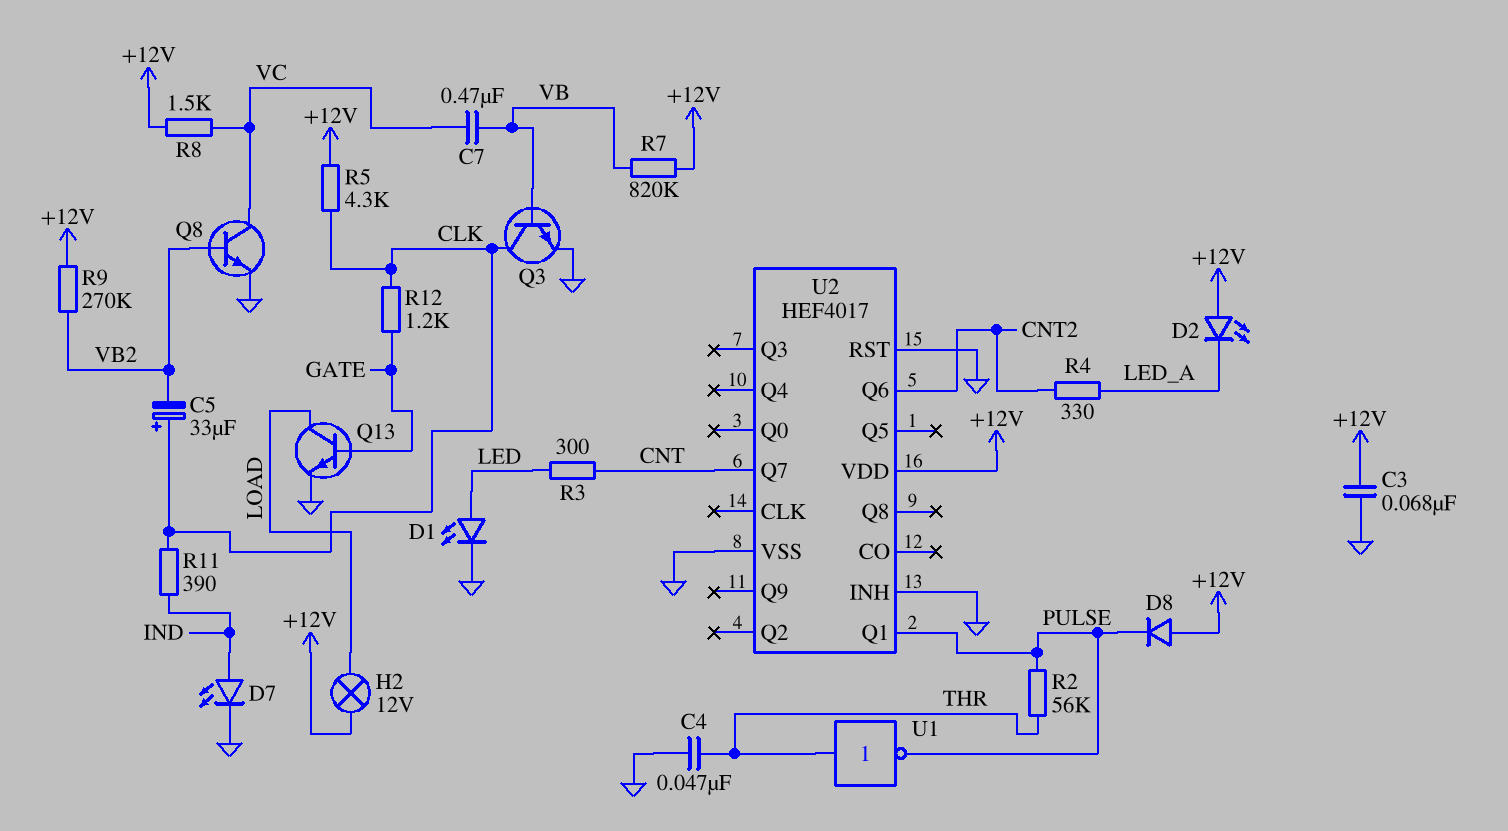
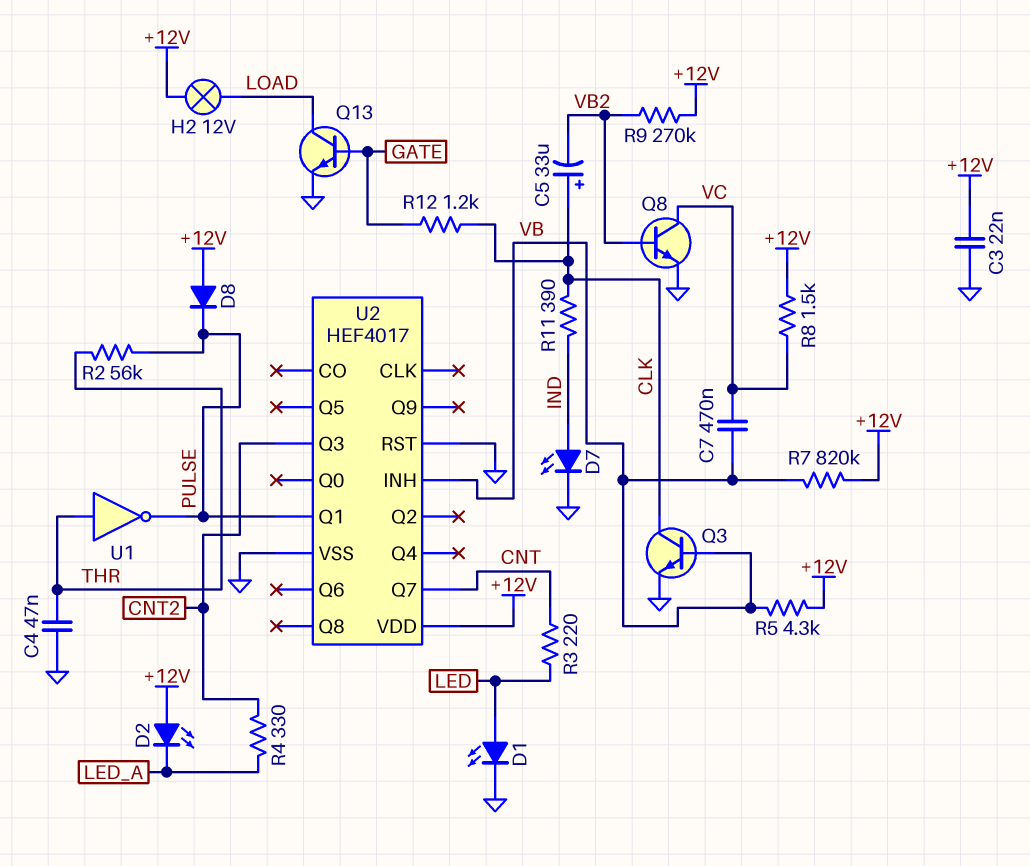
C3: 68nF (+12V, GND) -> 22nF (+12V, GND)
R3: 300 (CNT, LED) -> 220 (CNT, LED)
R5: 4.3k (+12V, CLK) -> 4.3k (+12V, VB)
U2 pin INH: GND -> VB
U2 pin Q3: none -> CNT2
U2 pin Q6: CNT2 -> none

